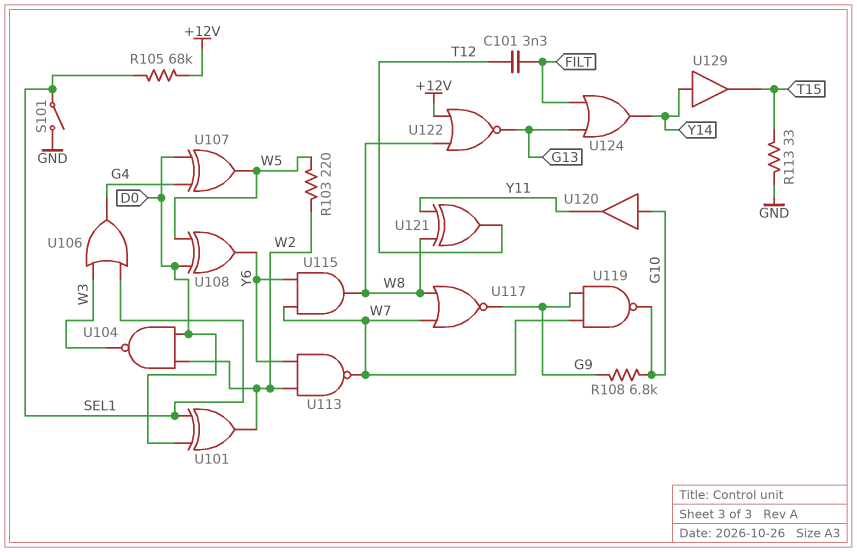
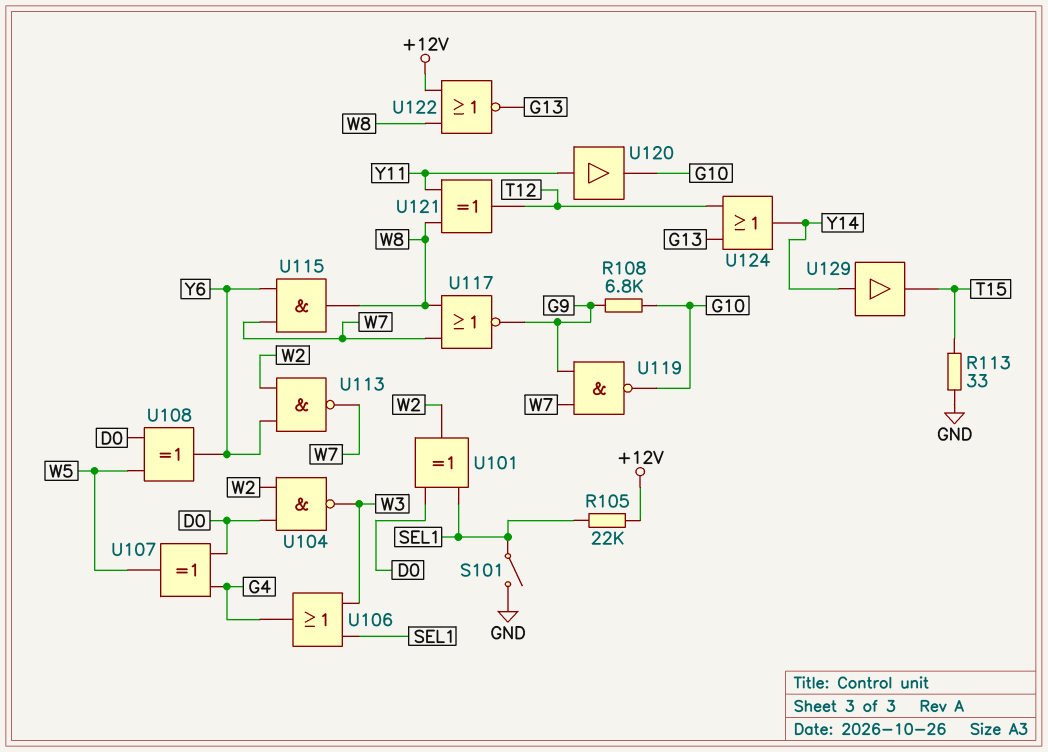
C101: 3.3nF (FILT, T12) -> none
R103: 220 (W2, W5) -> none
R105: 68k (+12V, SEL1) -> 22k (+12V, SEL1)
U120: buffer (in G10, out Y11) -> buffer (in Y11, out G10)
U124: OR (in FILT, in G13, out Y14) -> OR (in G13, in T12, out Y14)

